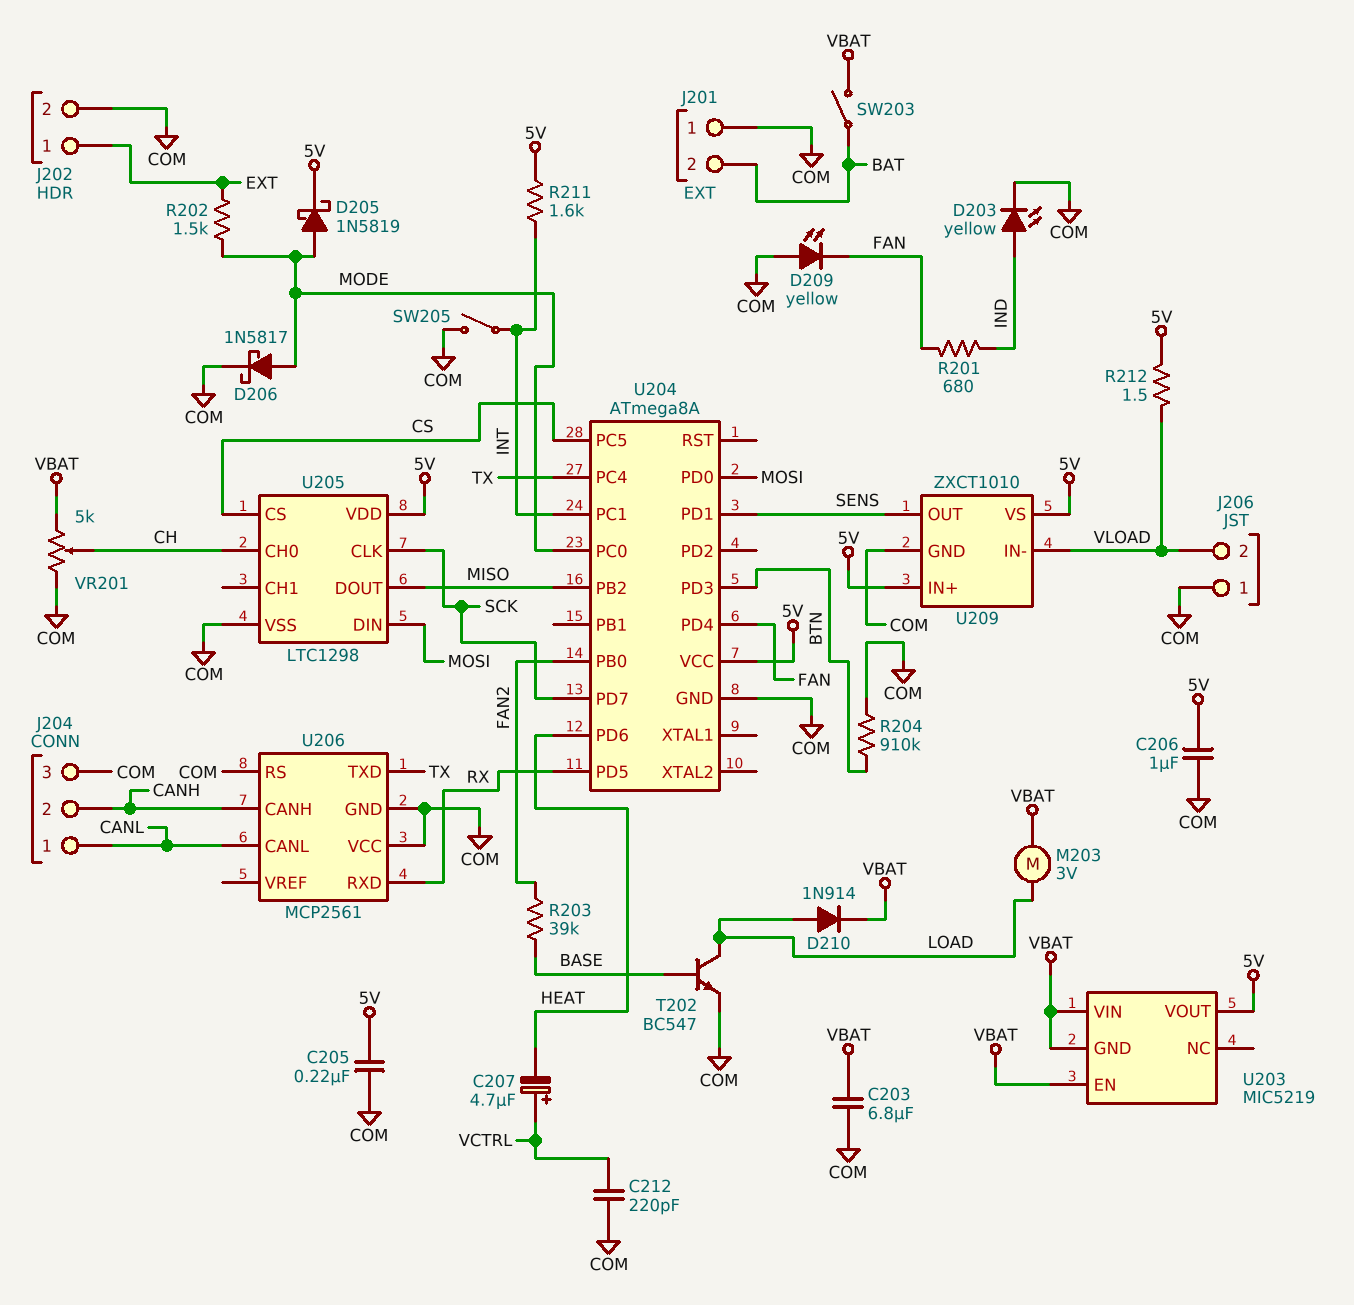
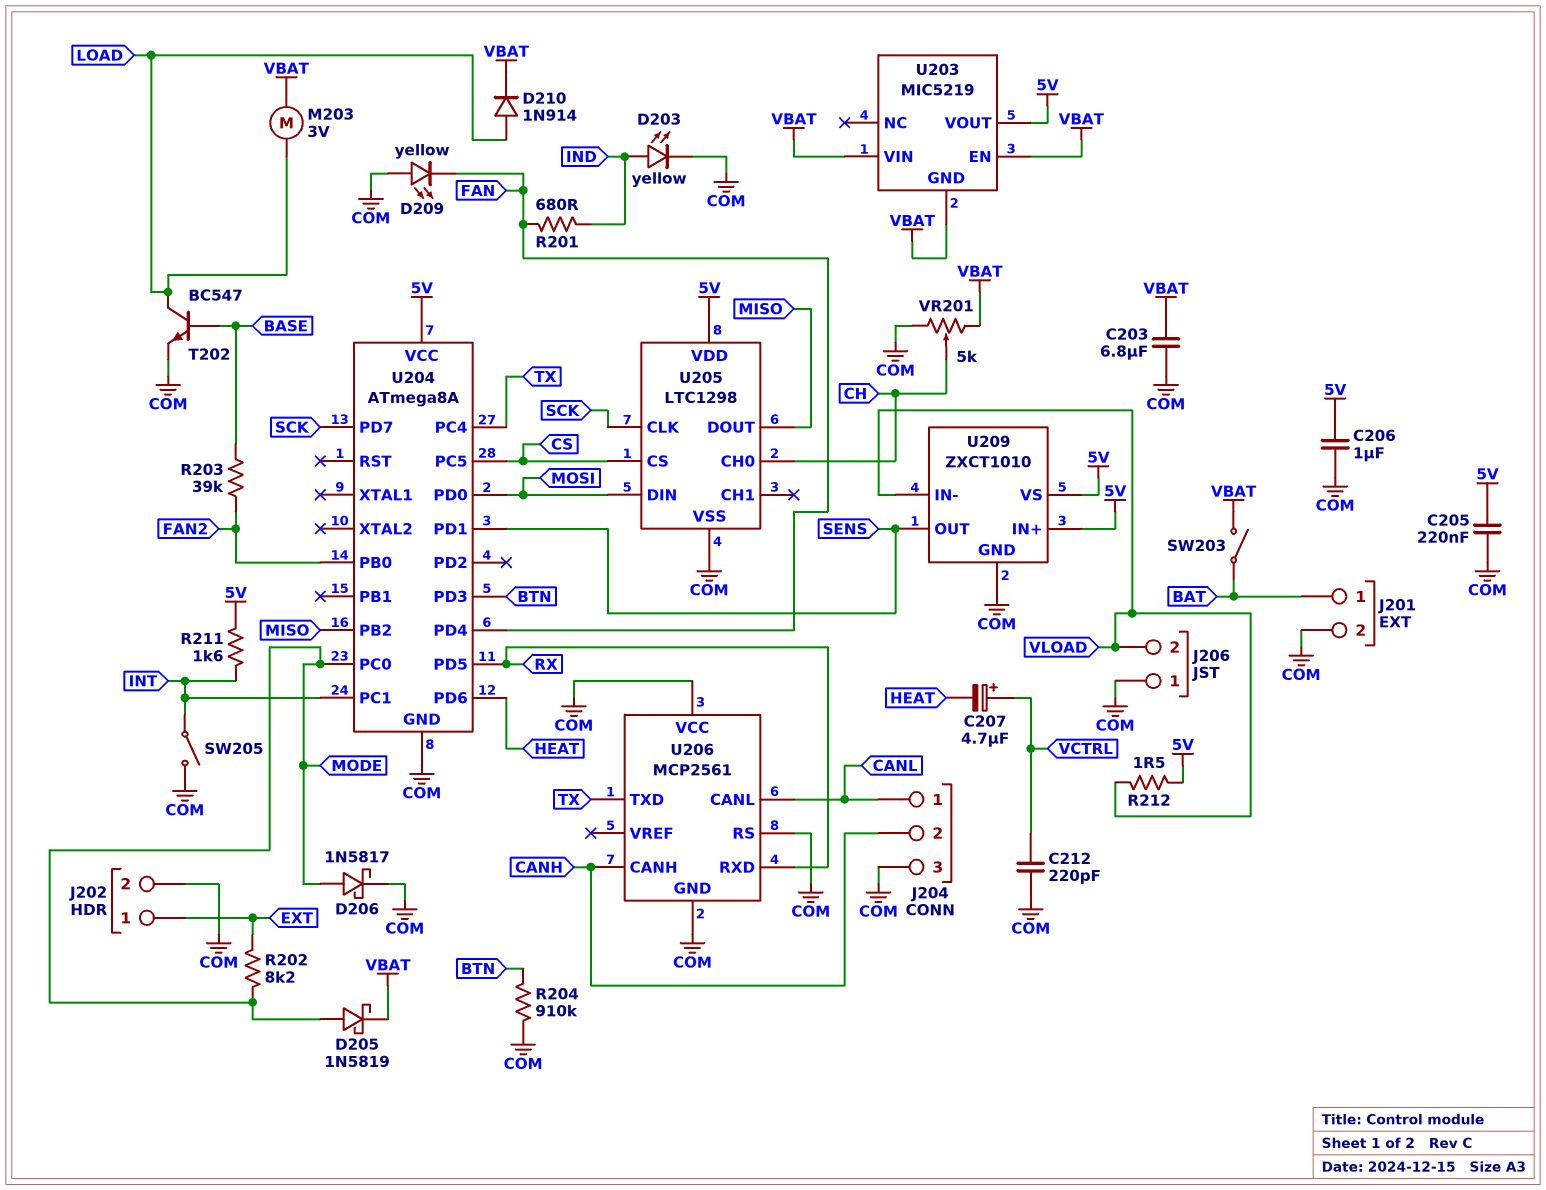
D205: schottky 1N5819 (A MODE, K 5V) -> schottky 1N5819 (A MODE, K VBAT)
J201 pin 1: COM -> BAT
J201 pin 2: BAT -> COM
R202: 1.5k (EXT, MODE) -> 8.2k (EXT, MODE)

